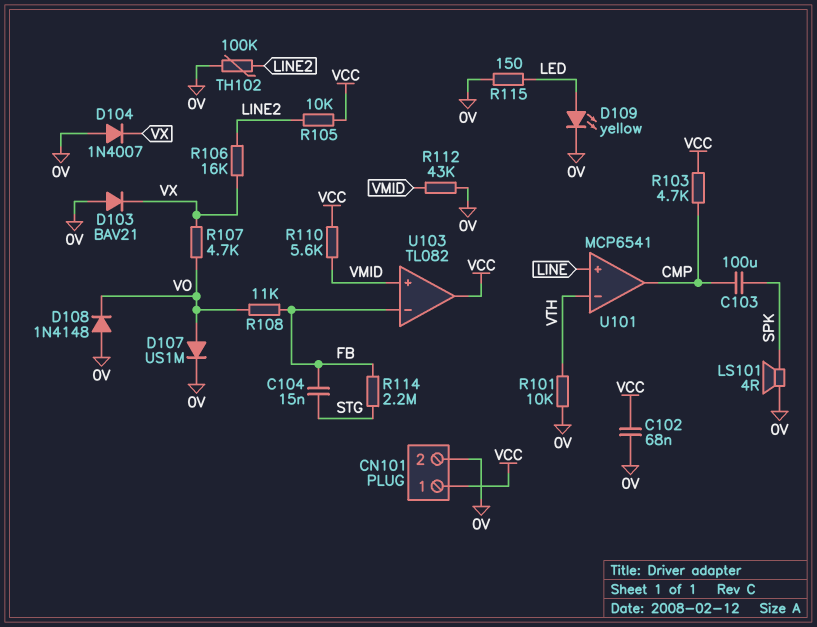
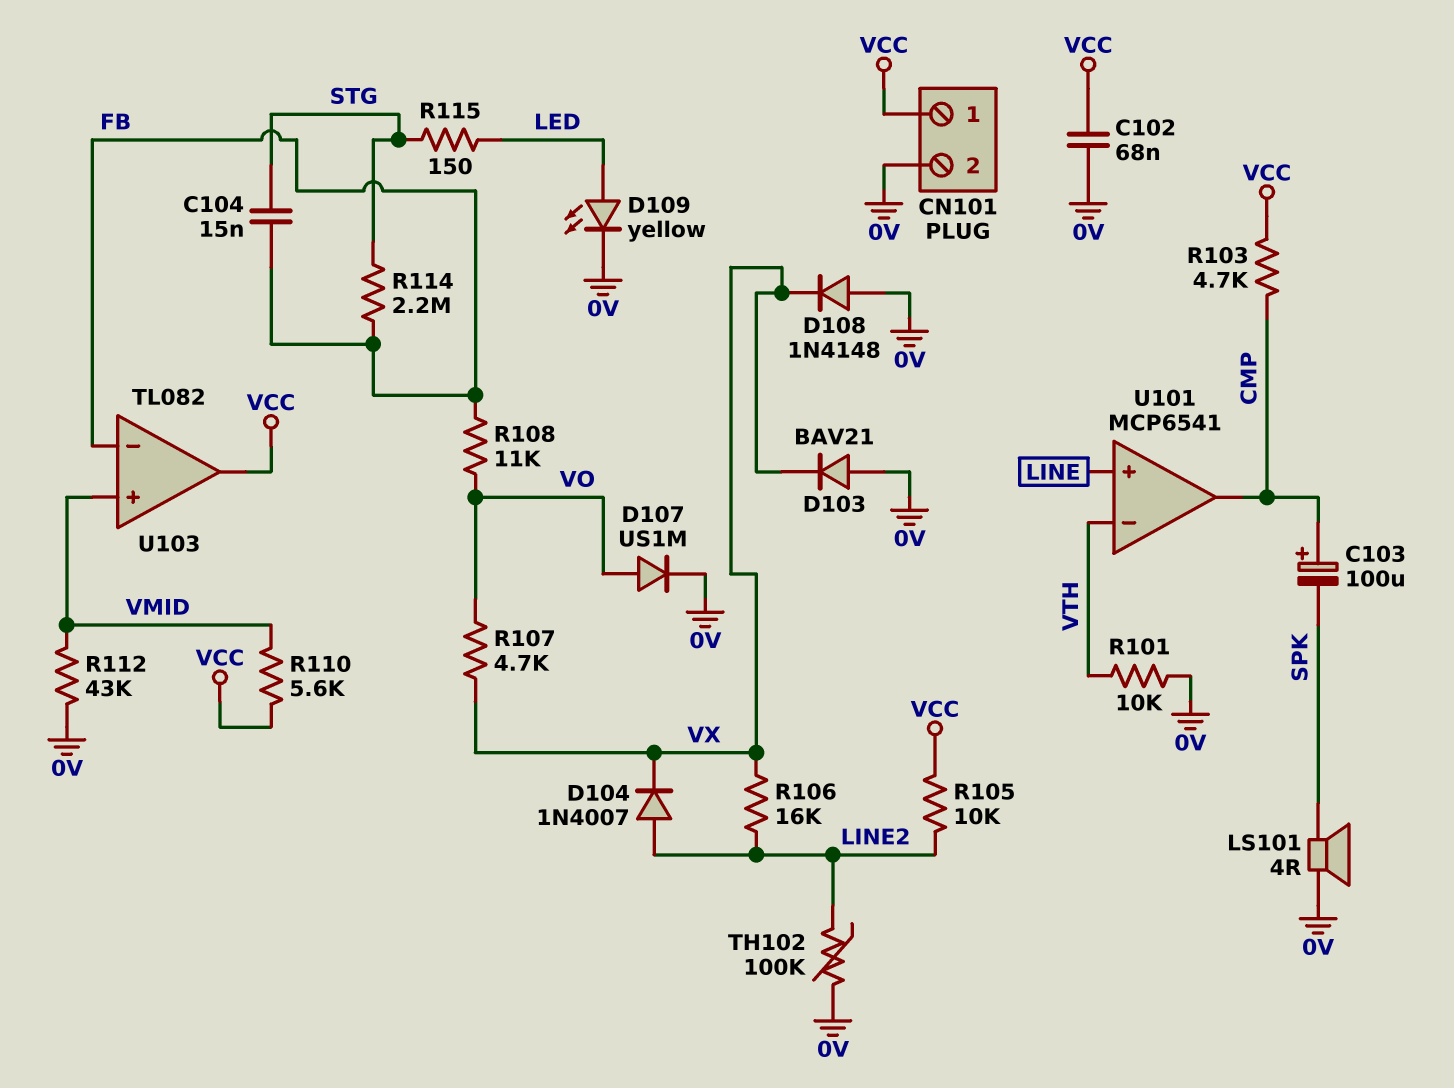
C103: 100uF (CMP, SPK) -> 100uF (plus CMP, minus SPK)
D104: diode 1N4007 (A 0V, K VX) -> diode 1N4007 (A LINE2, K VX)
D108: diode 1N4148 (A 0V, K VO) -> diode 1N4148 (A 0V, K VX)
R115: 150 (0V, LED) -> 150 (LED, STG)

